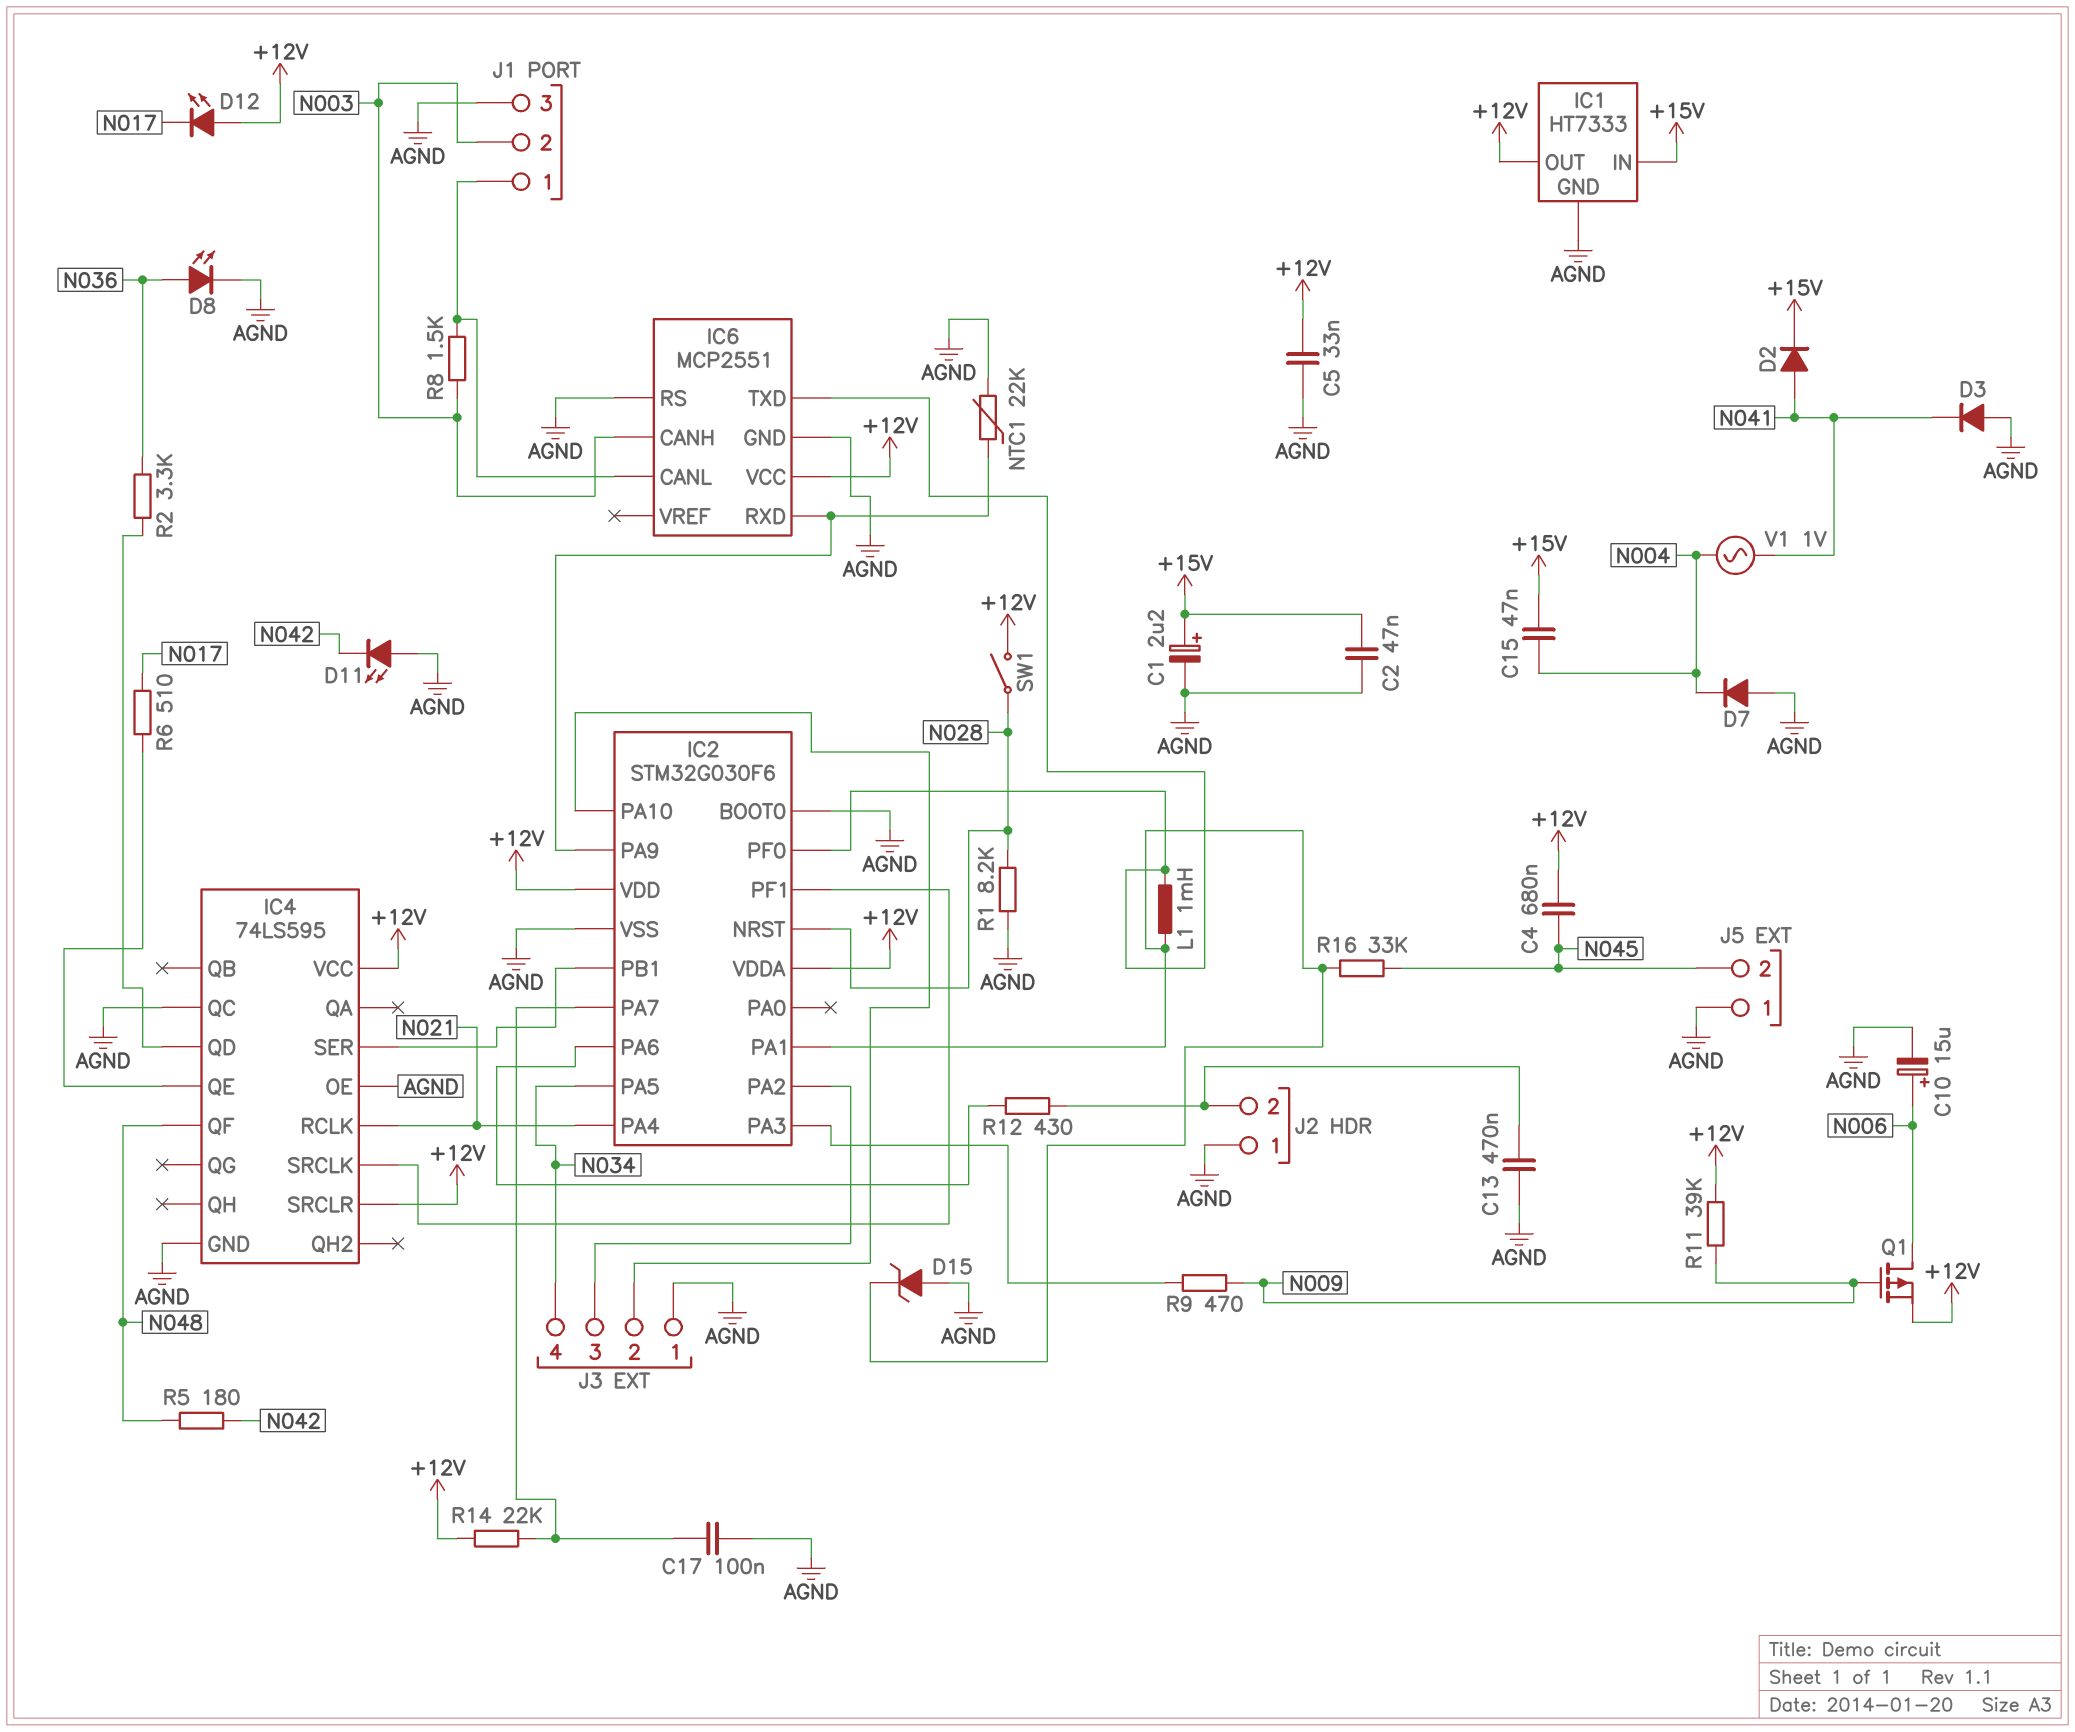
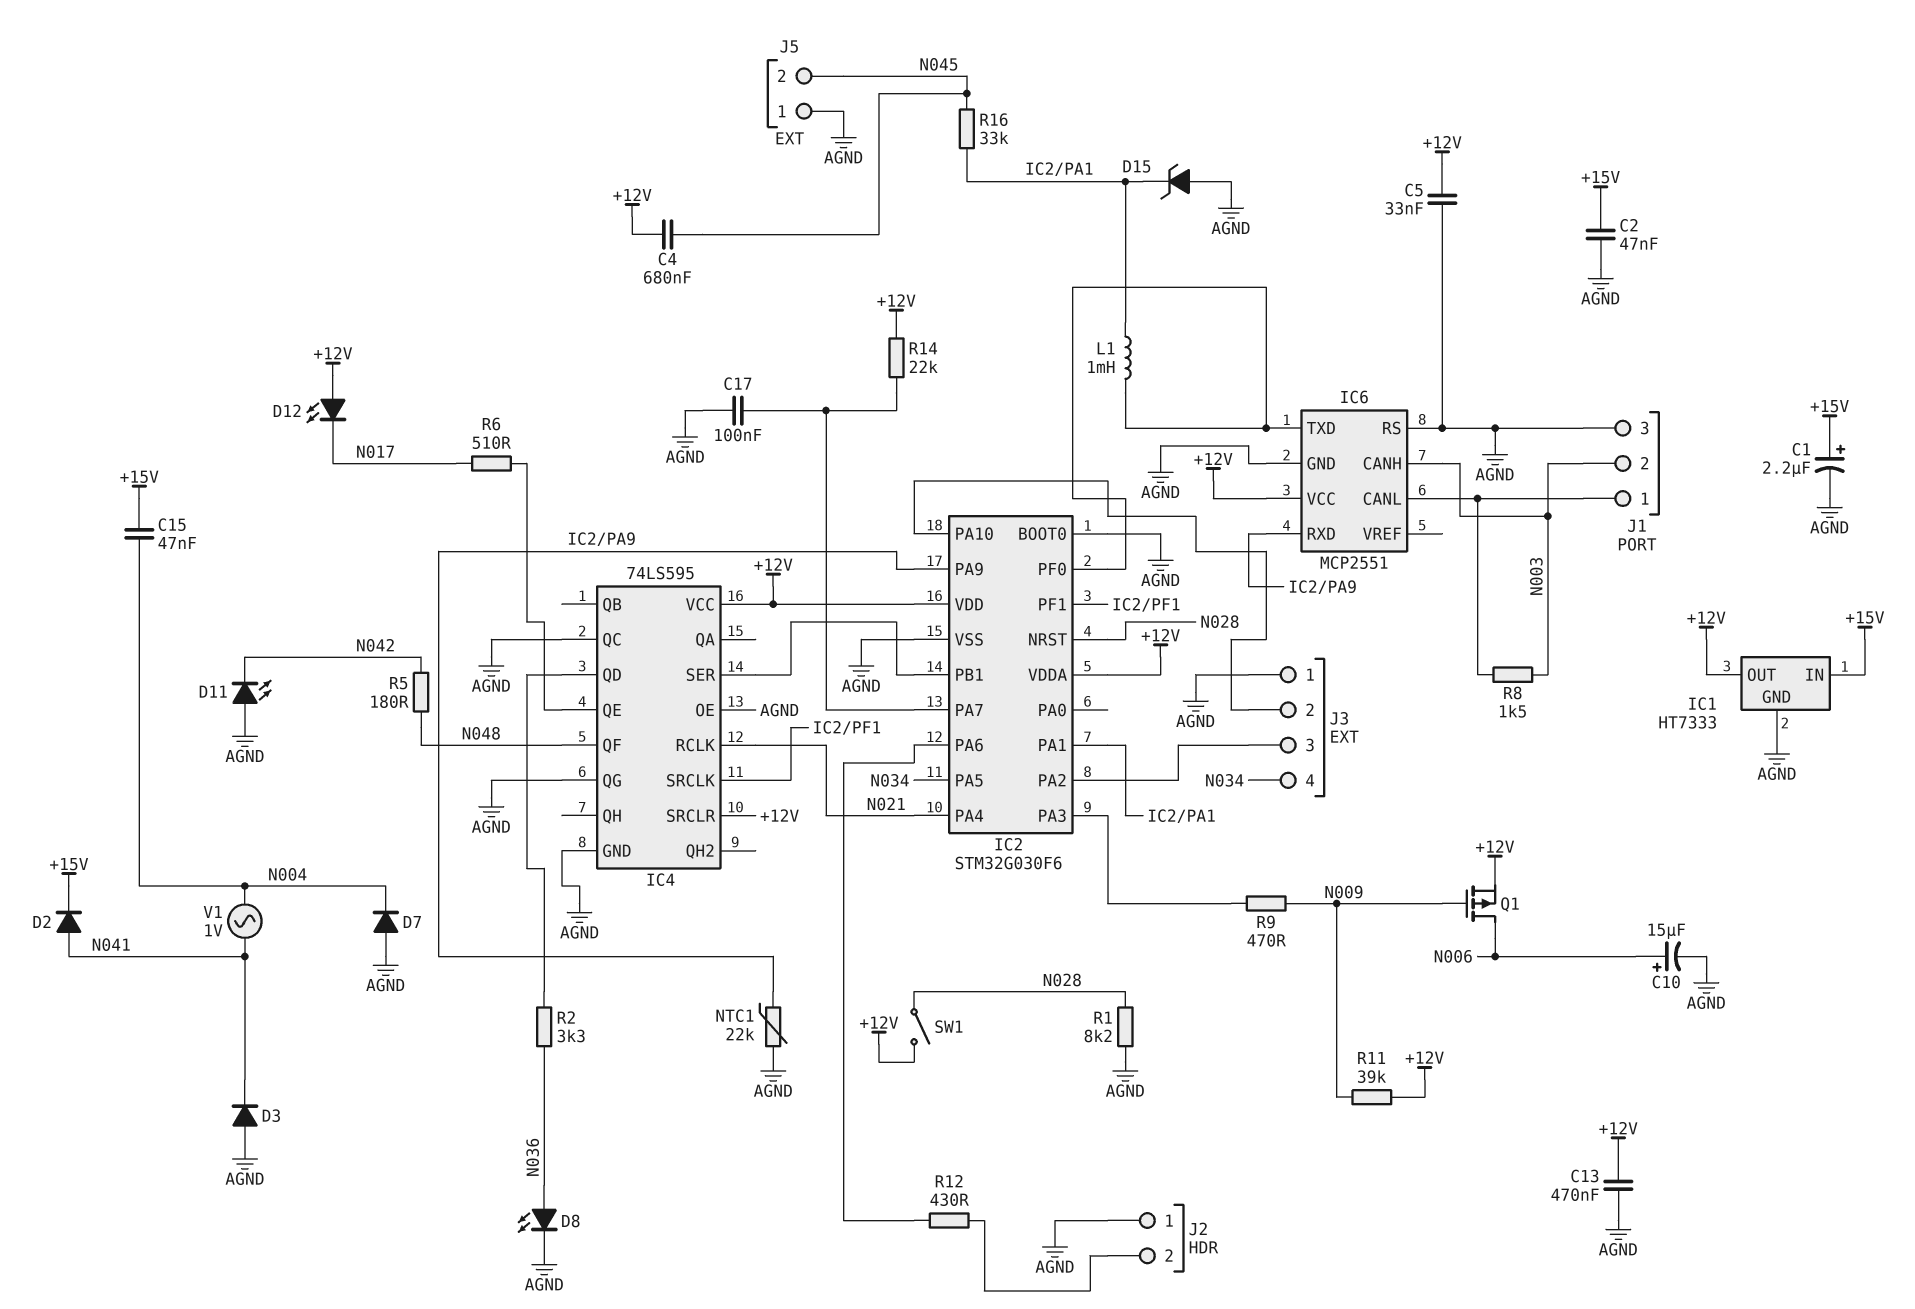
C13: 470nF (AGND, J2/2) -> 470nF (+12V, AGND)
IC4 pin QG: none -> AGND

